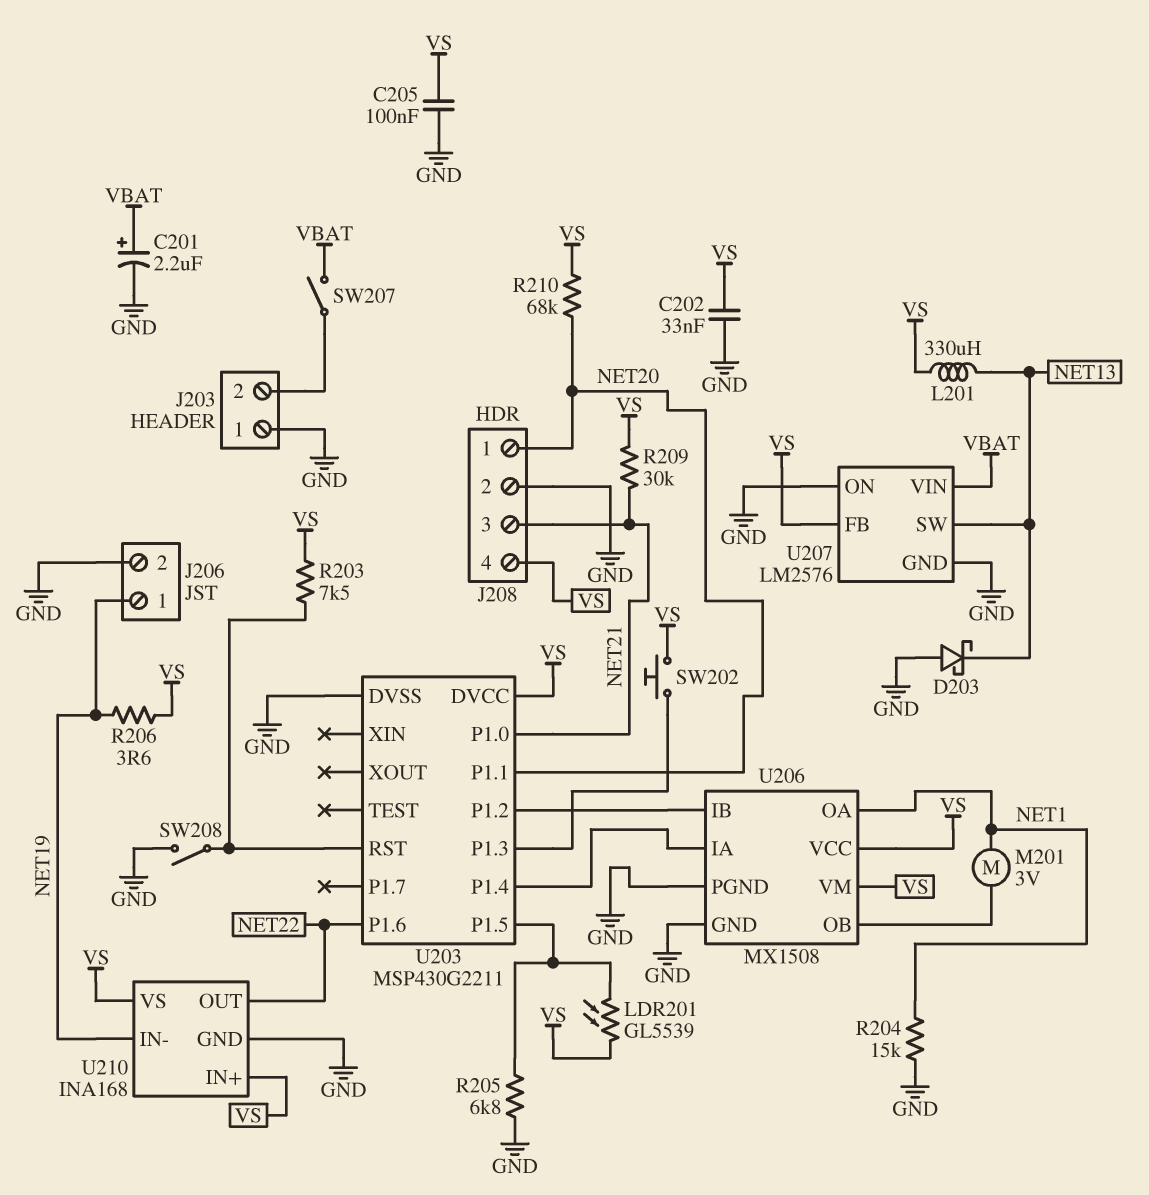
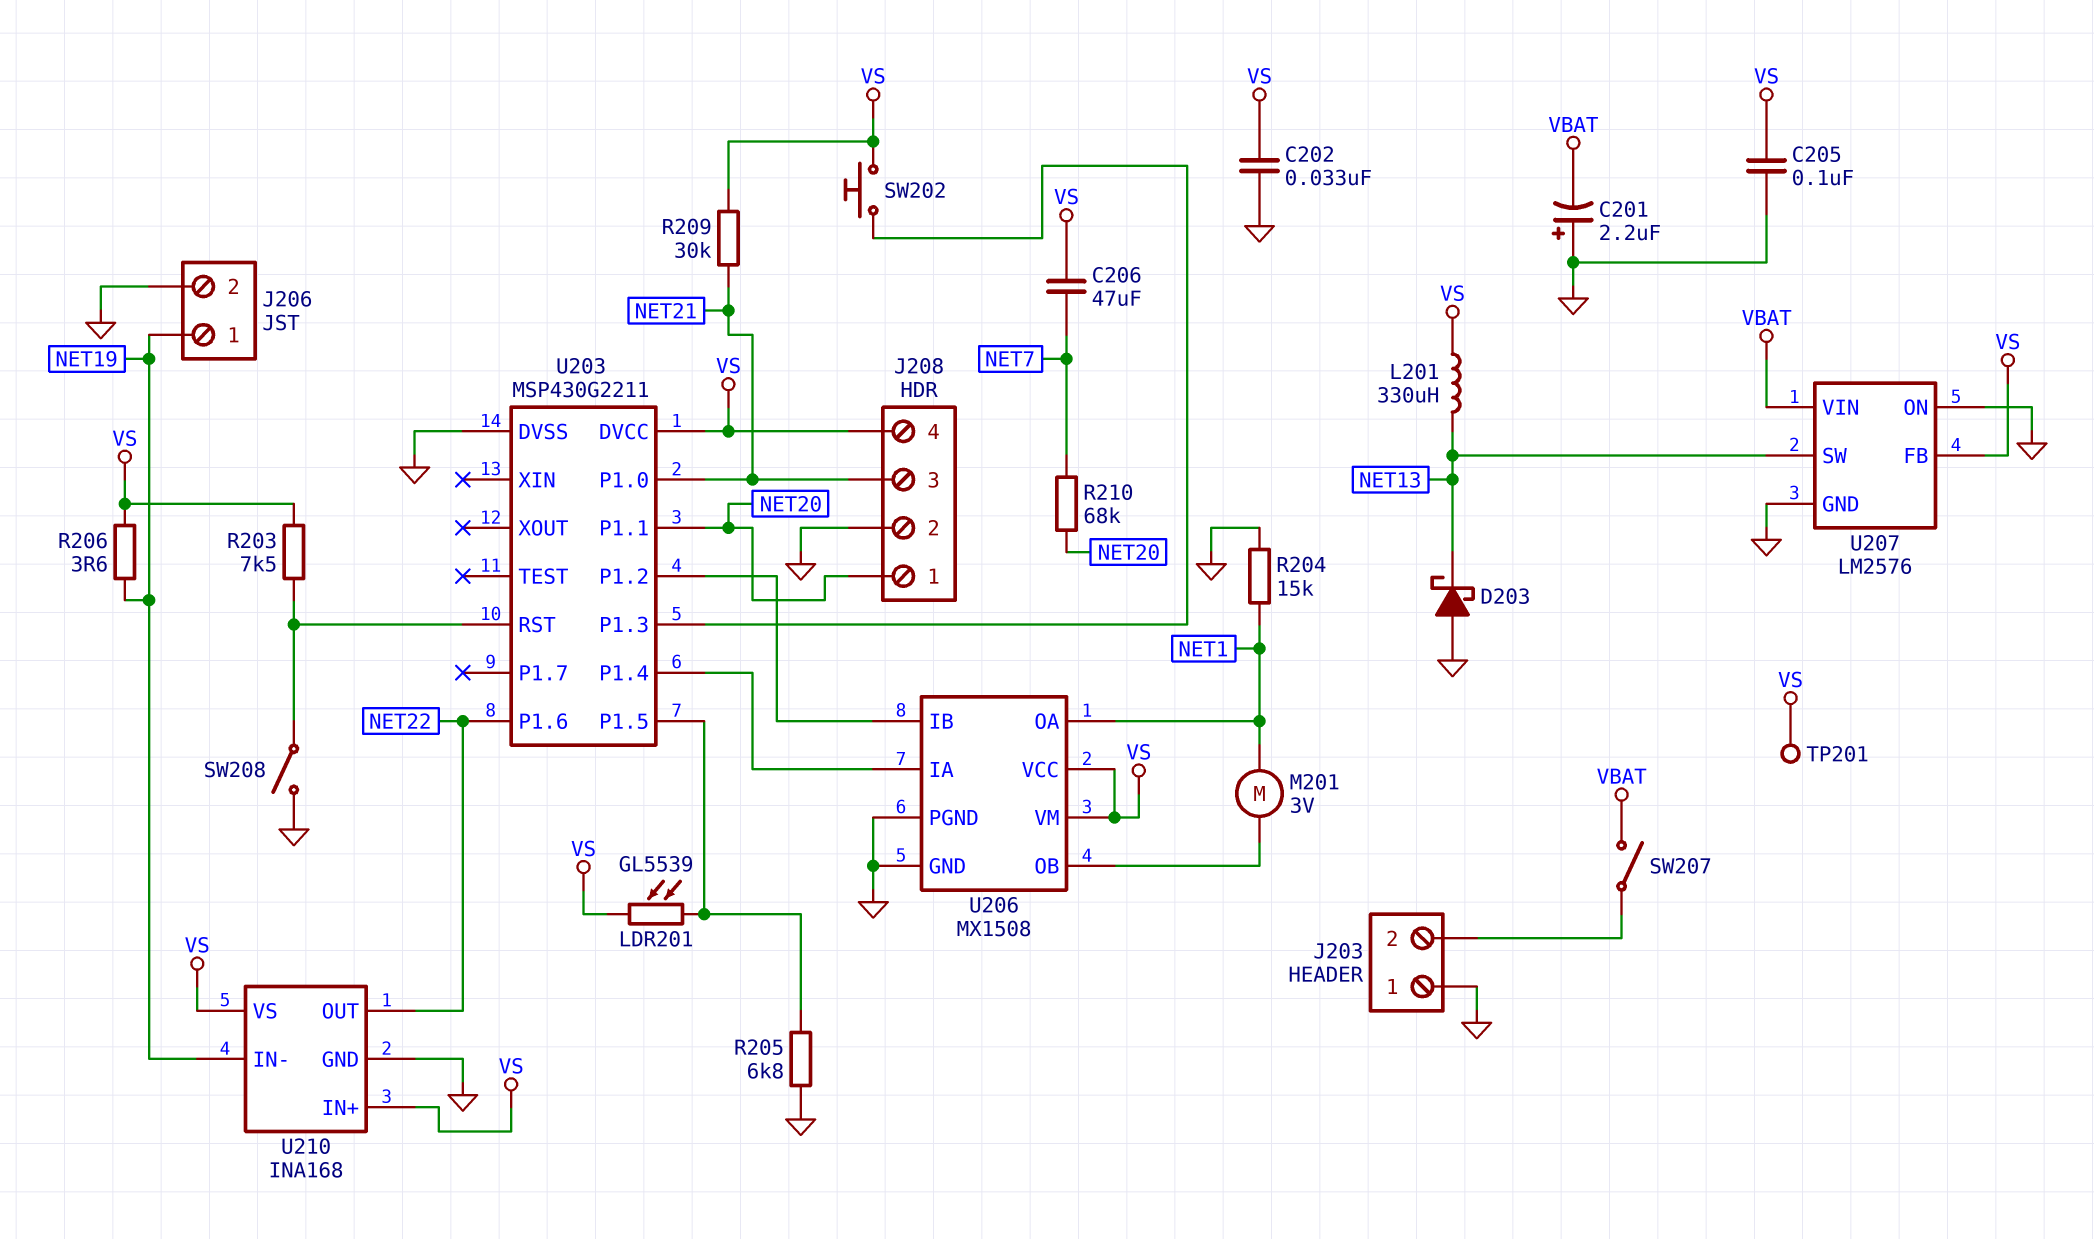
C201: 2.2uF (plus VBAT, minus GND) -> 2.2uF (plus GND, minus VBAT)
C206: none -> 47uF (NET7, VS)
R210: 68k (NET20, VS) -> 68k (NET7, NET20)
TP201: none -> test point (VS)

